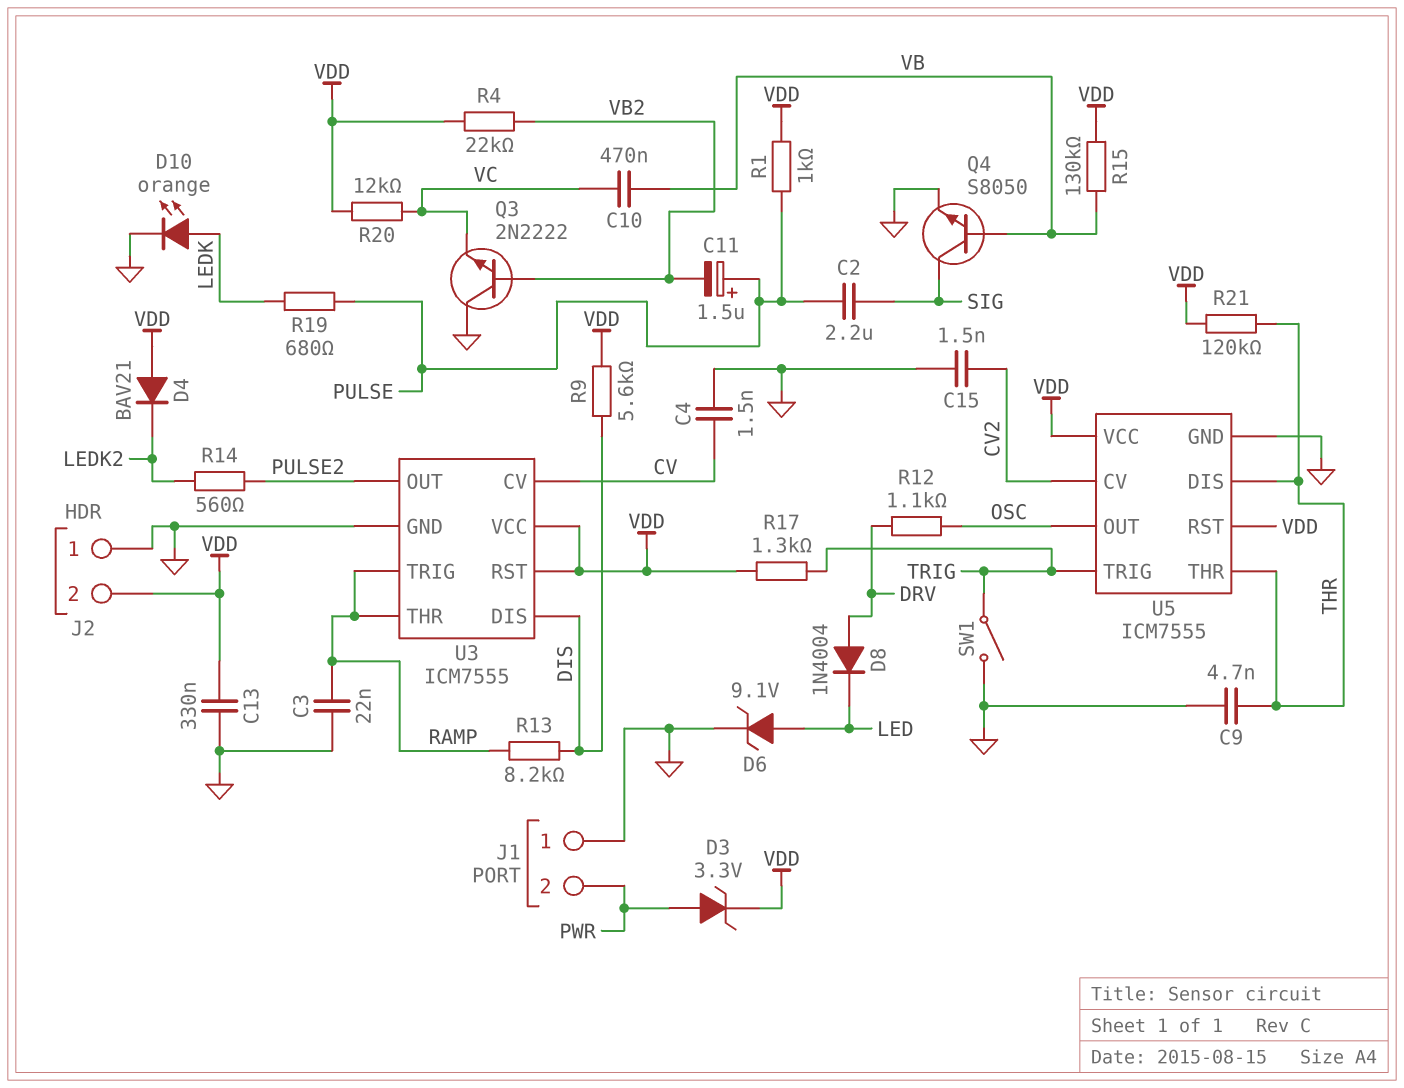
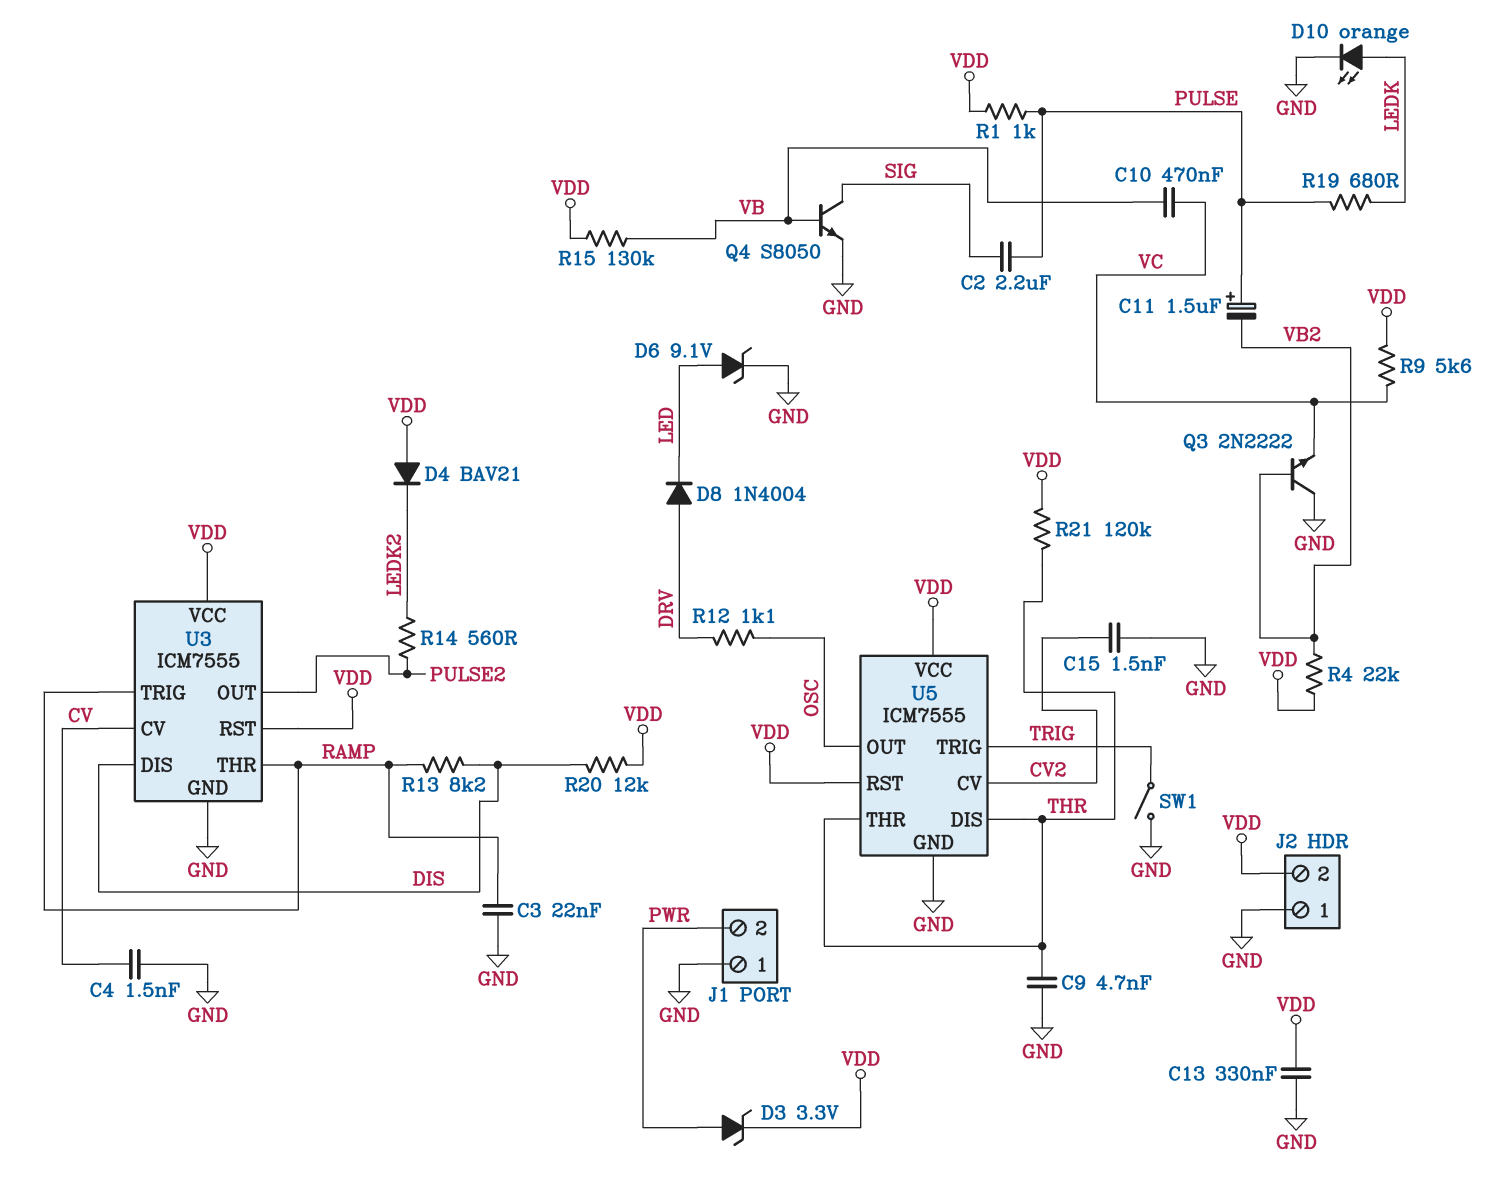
R9: 5.6k (DIS, VDD) -> 5.6k (VC, VDD)
R17: 1.3k (TRIG, VDD) -> none
R20: 12k (VC, VDD) -> 12k (DIS, VDD)

